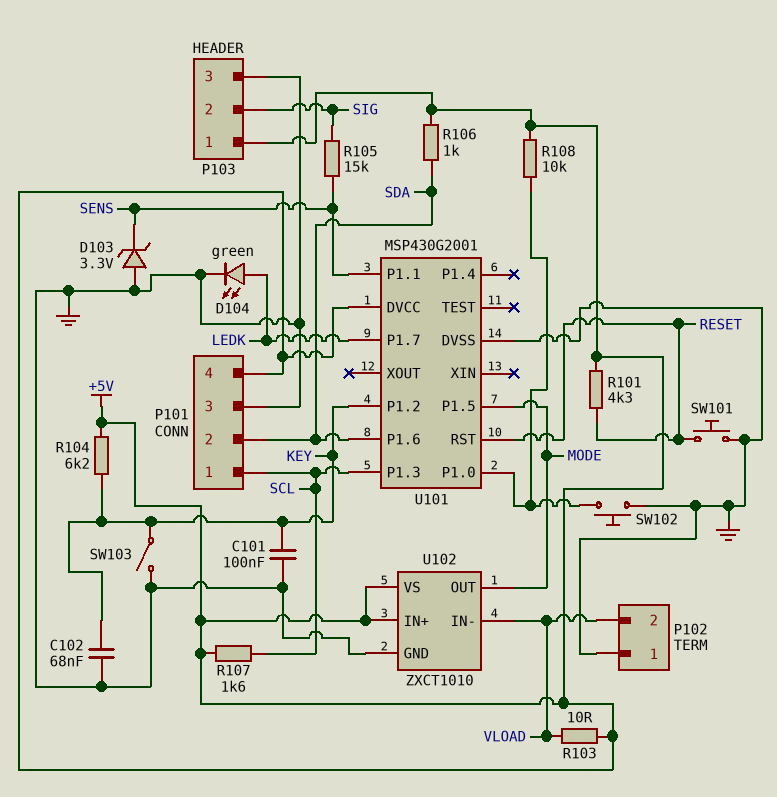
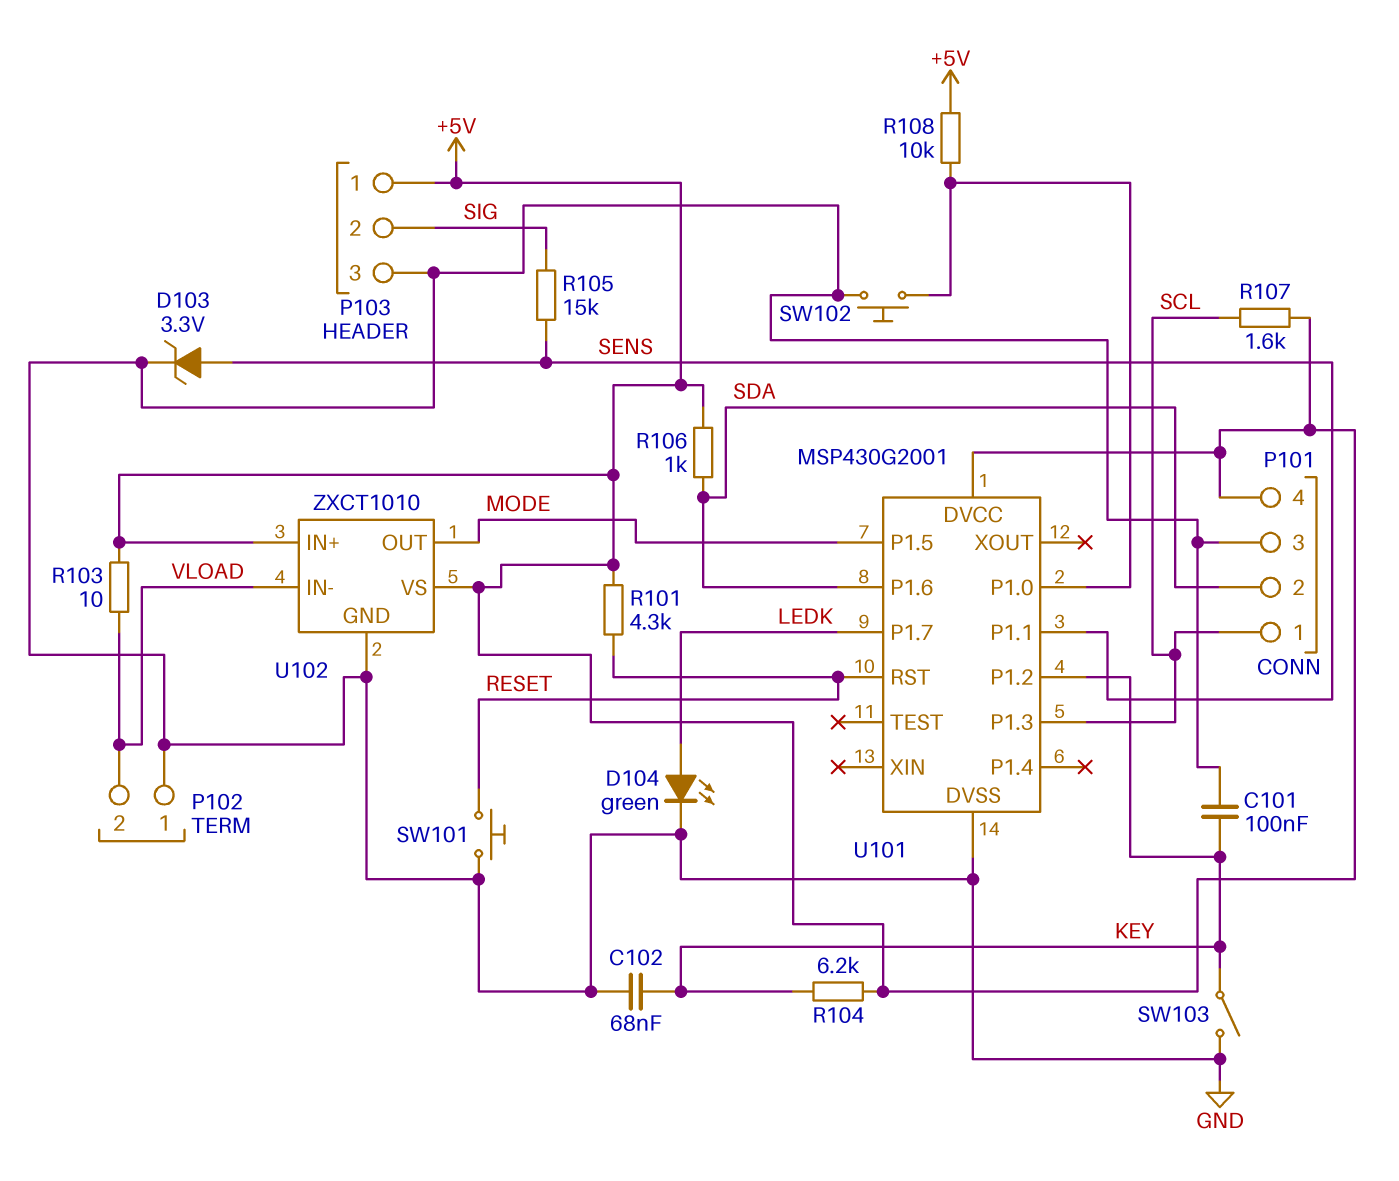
D103: zener 3.3V (A GND, K SENS) -> zener 3.3V (A SENS, K GND)

